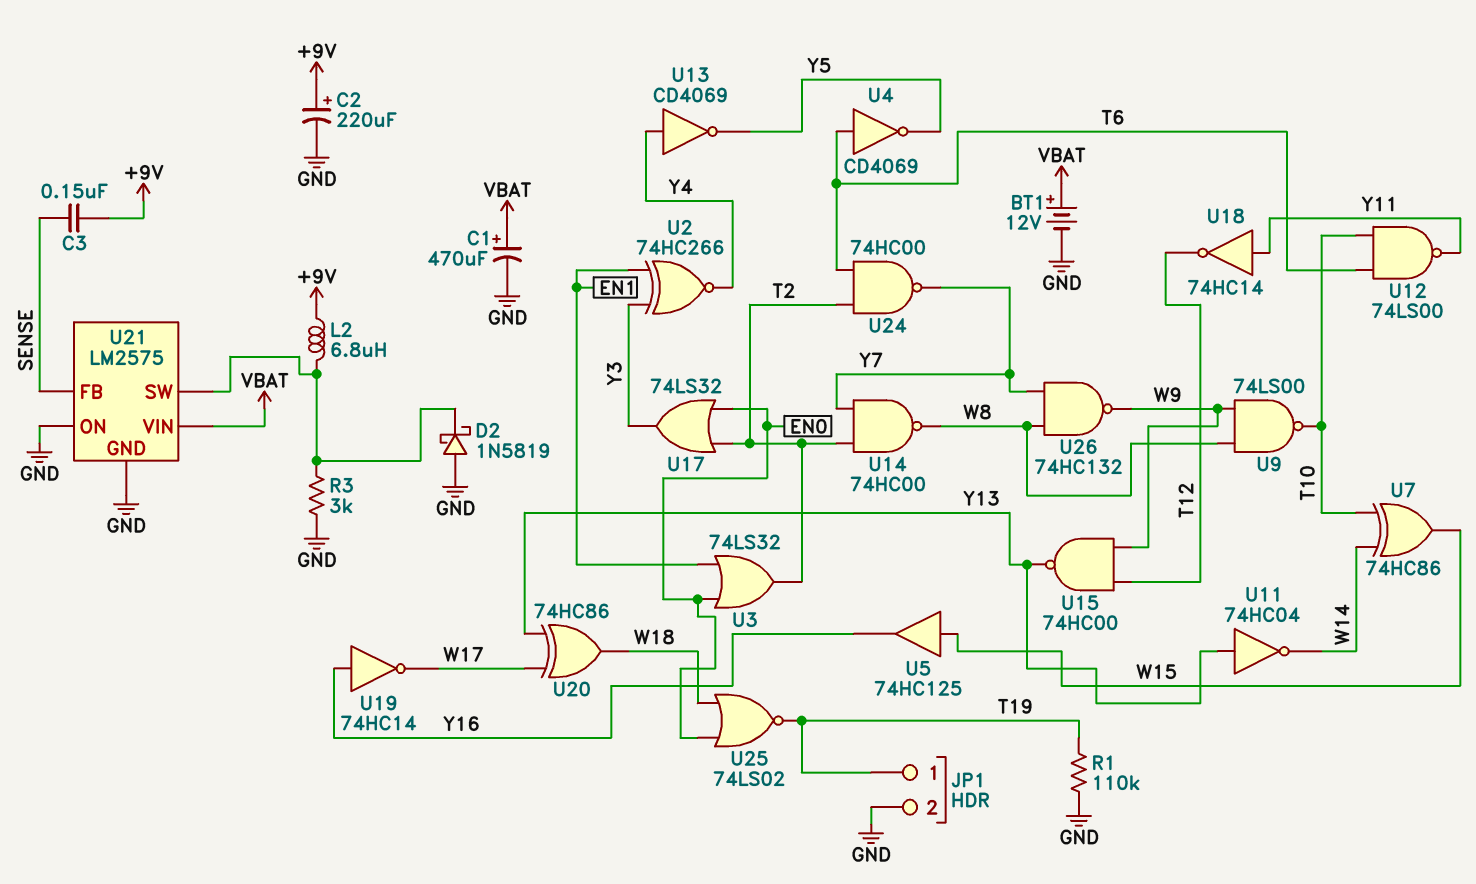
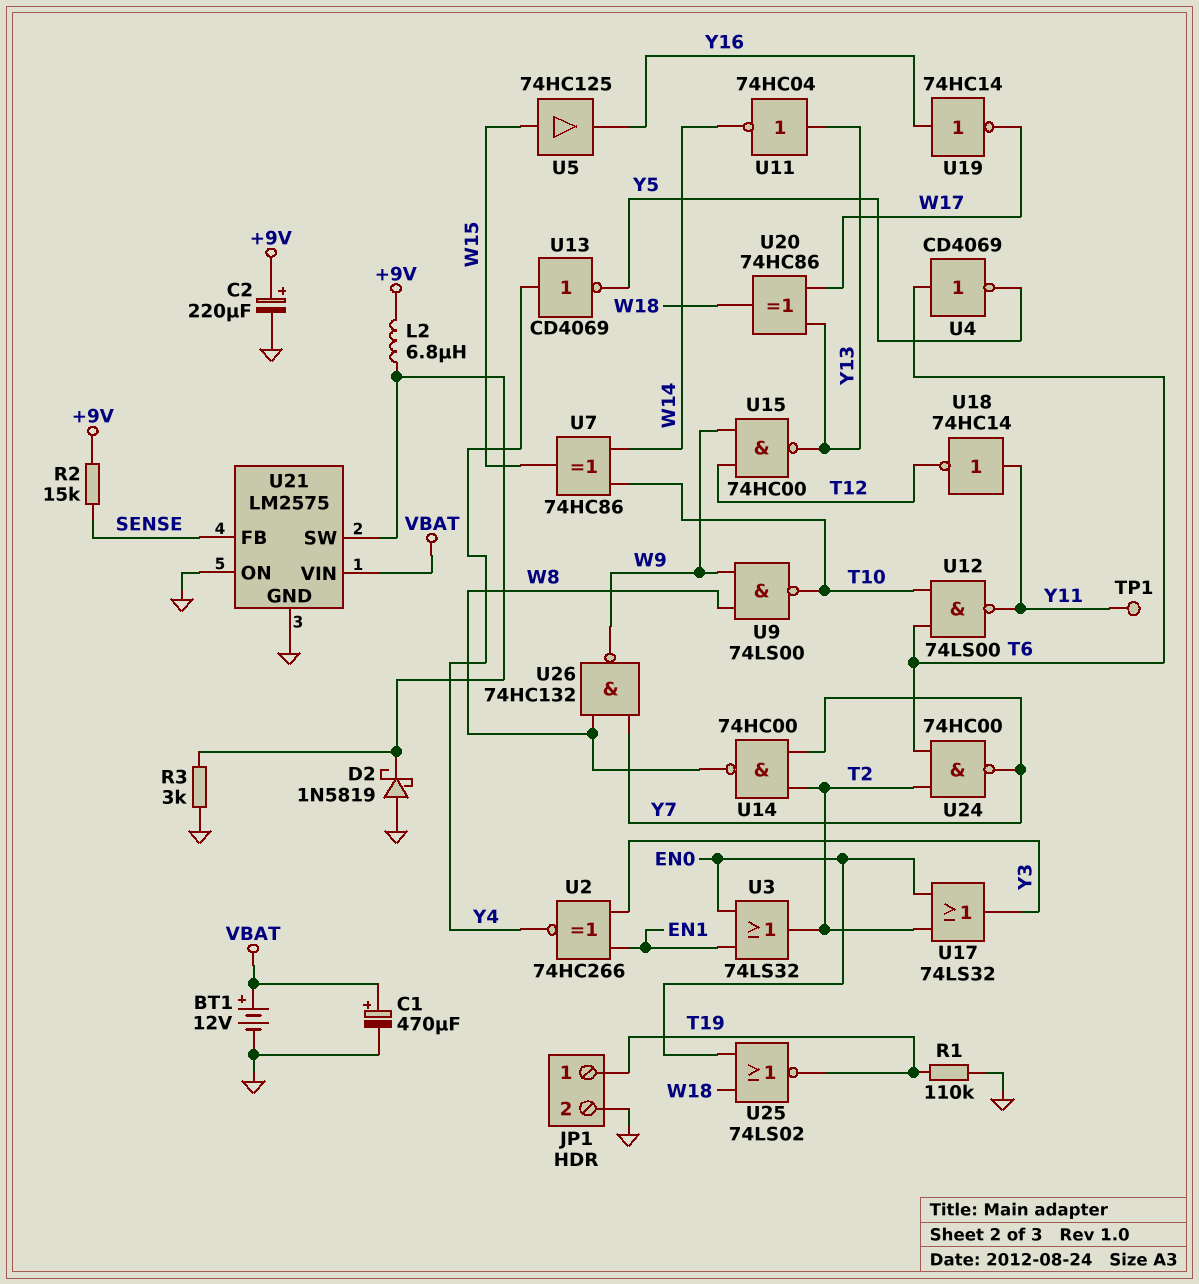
C3: 150nF (+9V, SENSE) -> none
R2: none -> 15k (+9V, SENSE)
TP1: none -> test point (Y11)

